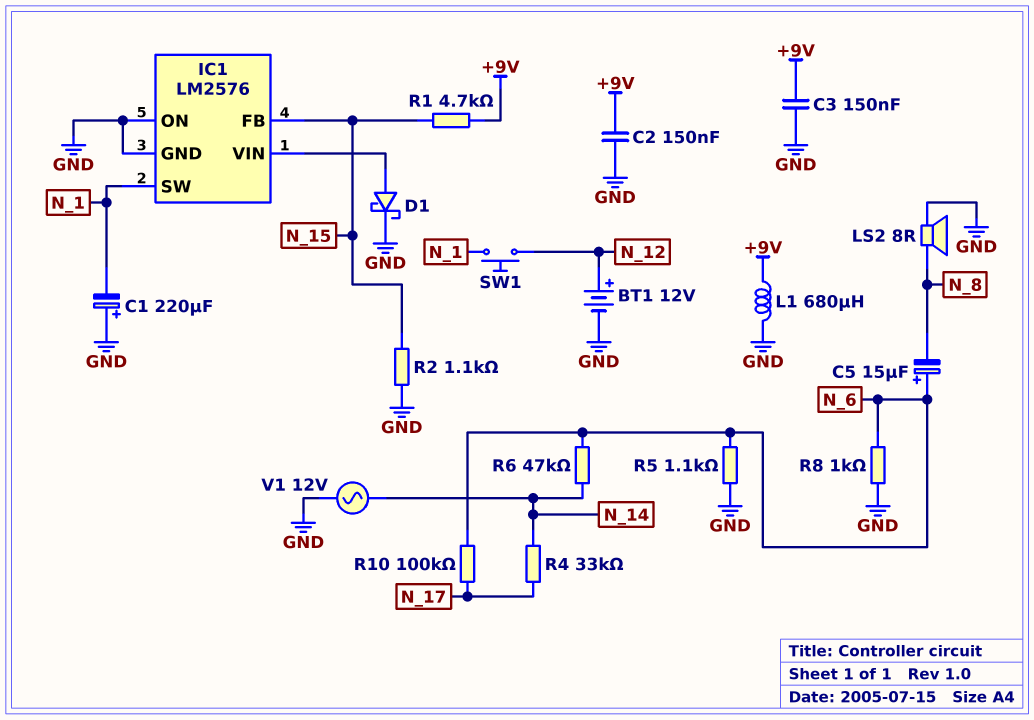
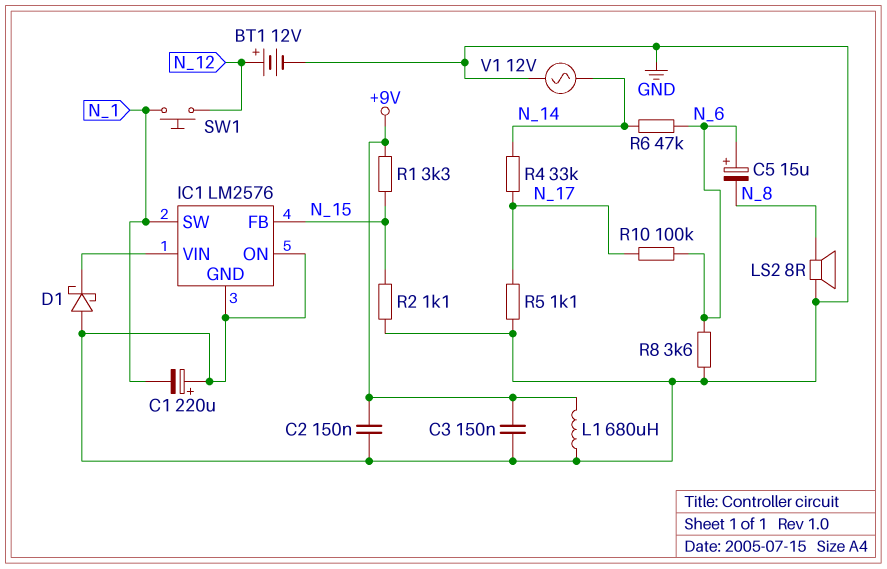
D1: schottky (A IC1/VIN, K GND) -> schottky (A GND, K IC1/VIN)
R1: 4.7k (+9V, N_15) -> 3.3k (+9V, N_15)
R5: 1.1k (GND, N_6) -> 1.1k (GND, N_17)
R8: 1k (GND, N_6) -> 3.6k (GND, N_6)

